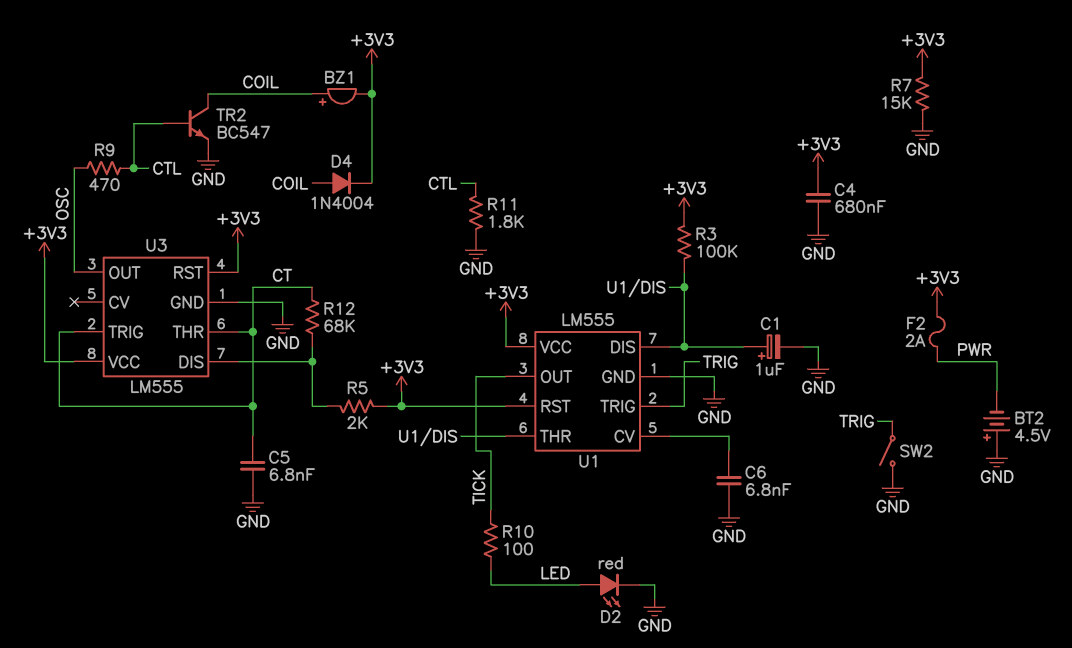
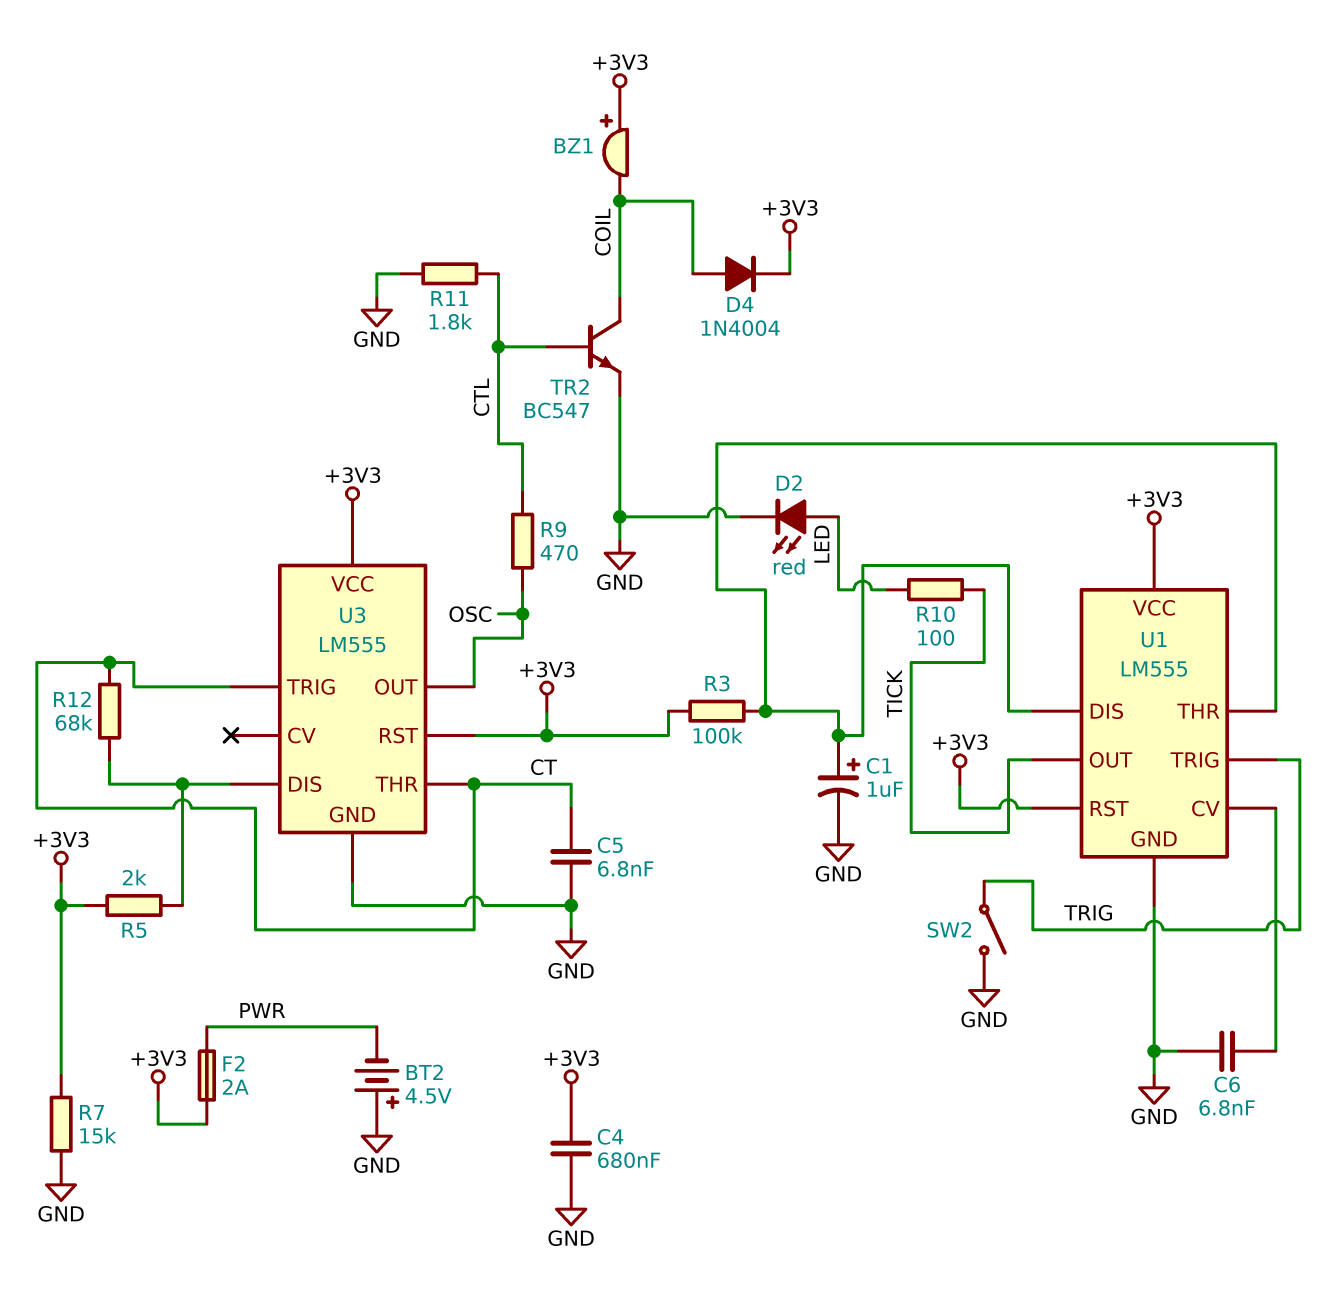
BZ1: buzzer (plus COIL, minus +3V3) -> buzzer (plus +3V3, minus COIL)

